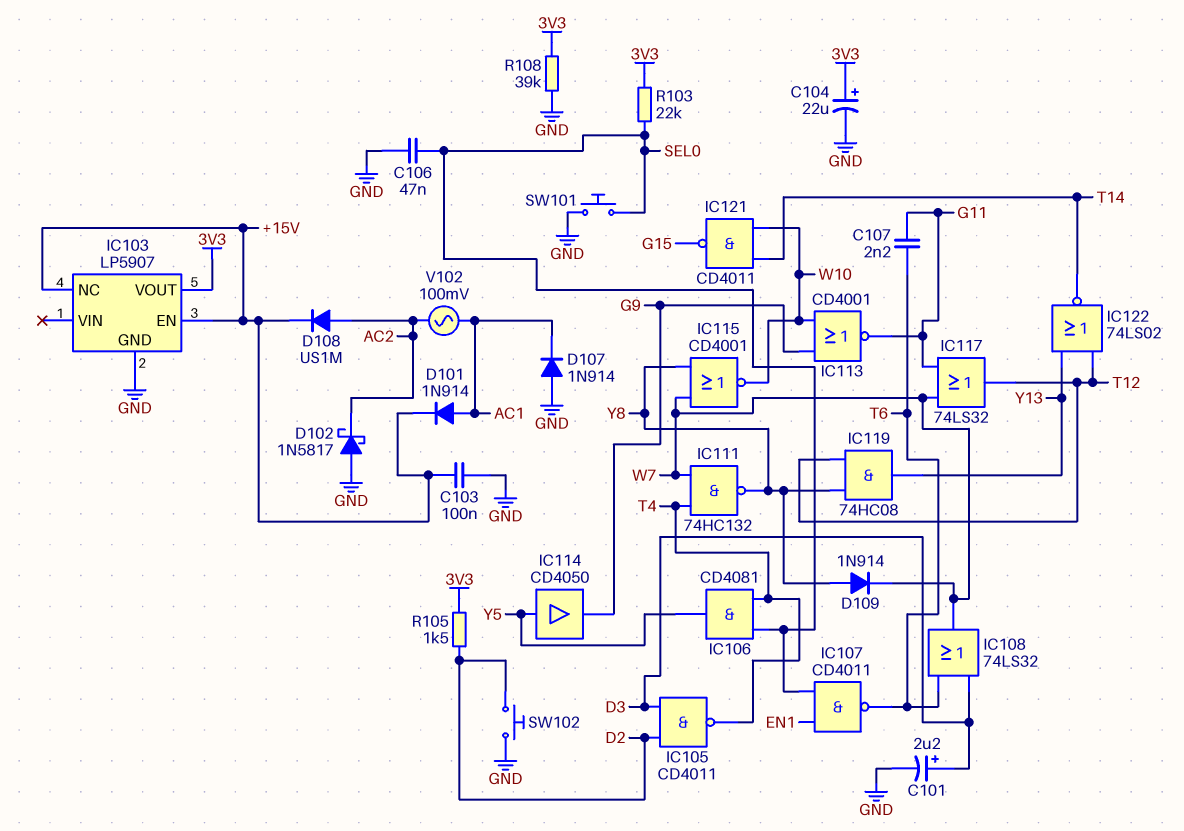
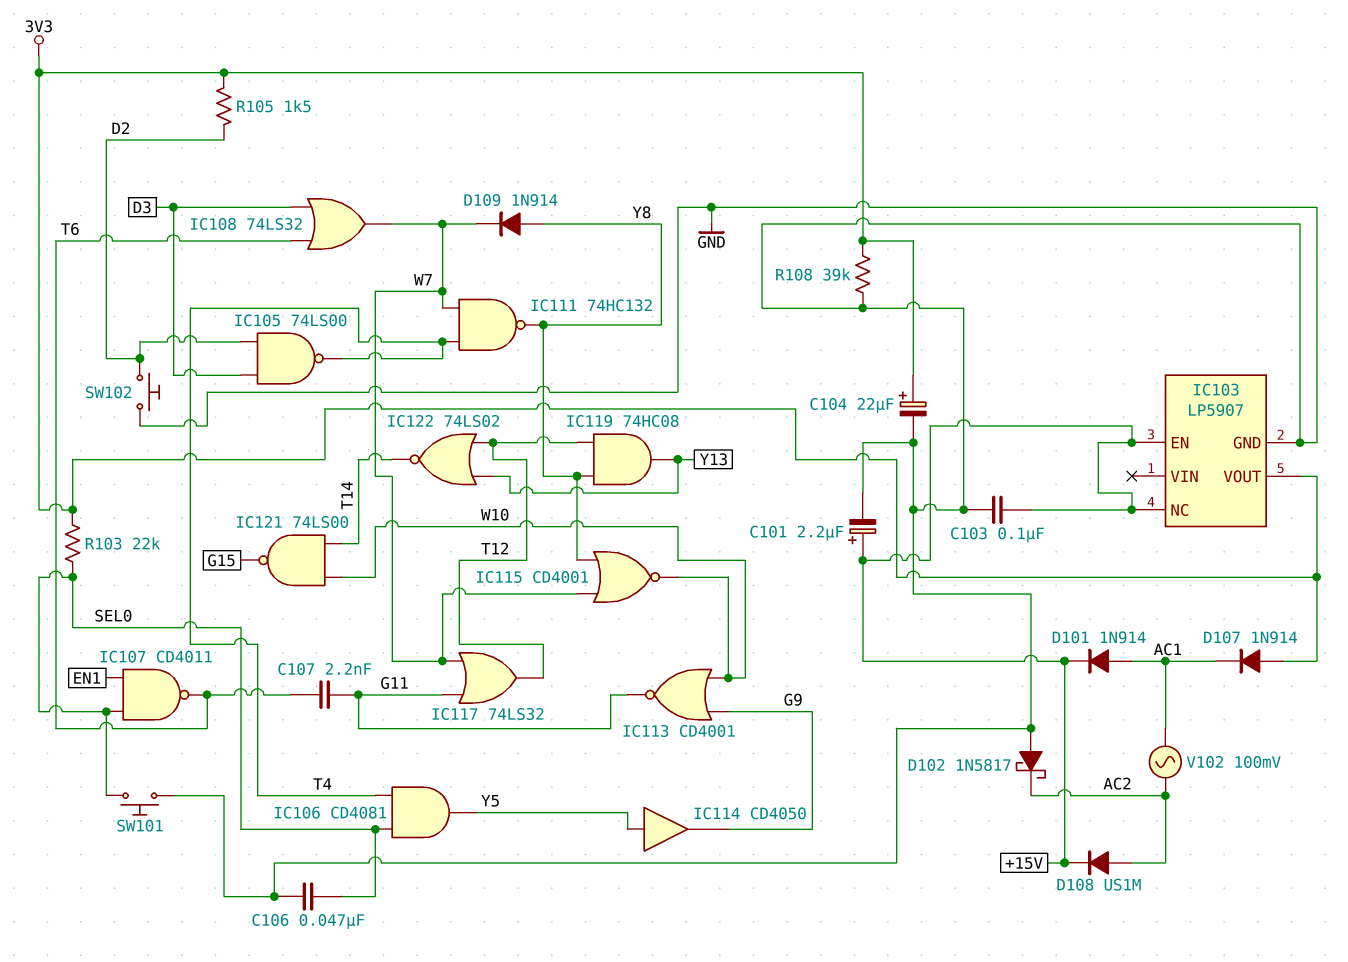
C101: 2.2uF (plus D3, minus GND) -> 2.2uF (plus +15V, minus GND)
D107: diode 1N914 (A GND, K AC1) -> diode 1N914 (A 3V3, K AC1)
IC105: NAND CD4011 (in D2, in D3, out T4) -> NAND 74LS00 (in D2, in D3, out T4)
IC121: NAND CD4011 (in T14, in W10, out G15) -> NAND 74LS00 (in T14, in W10, out G15)

